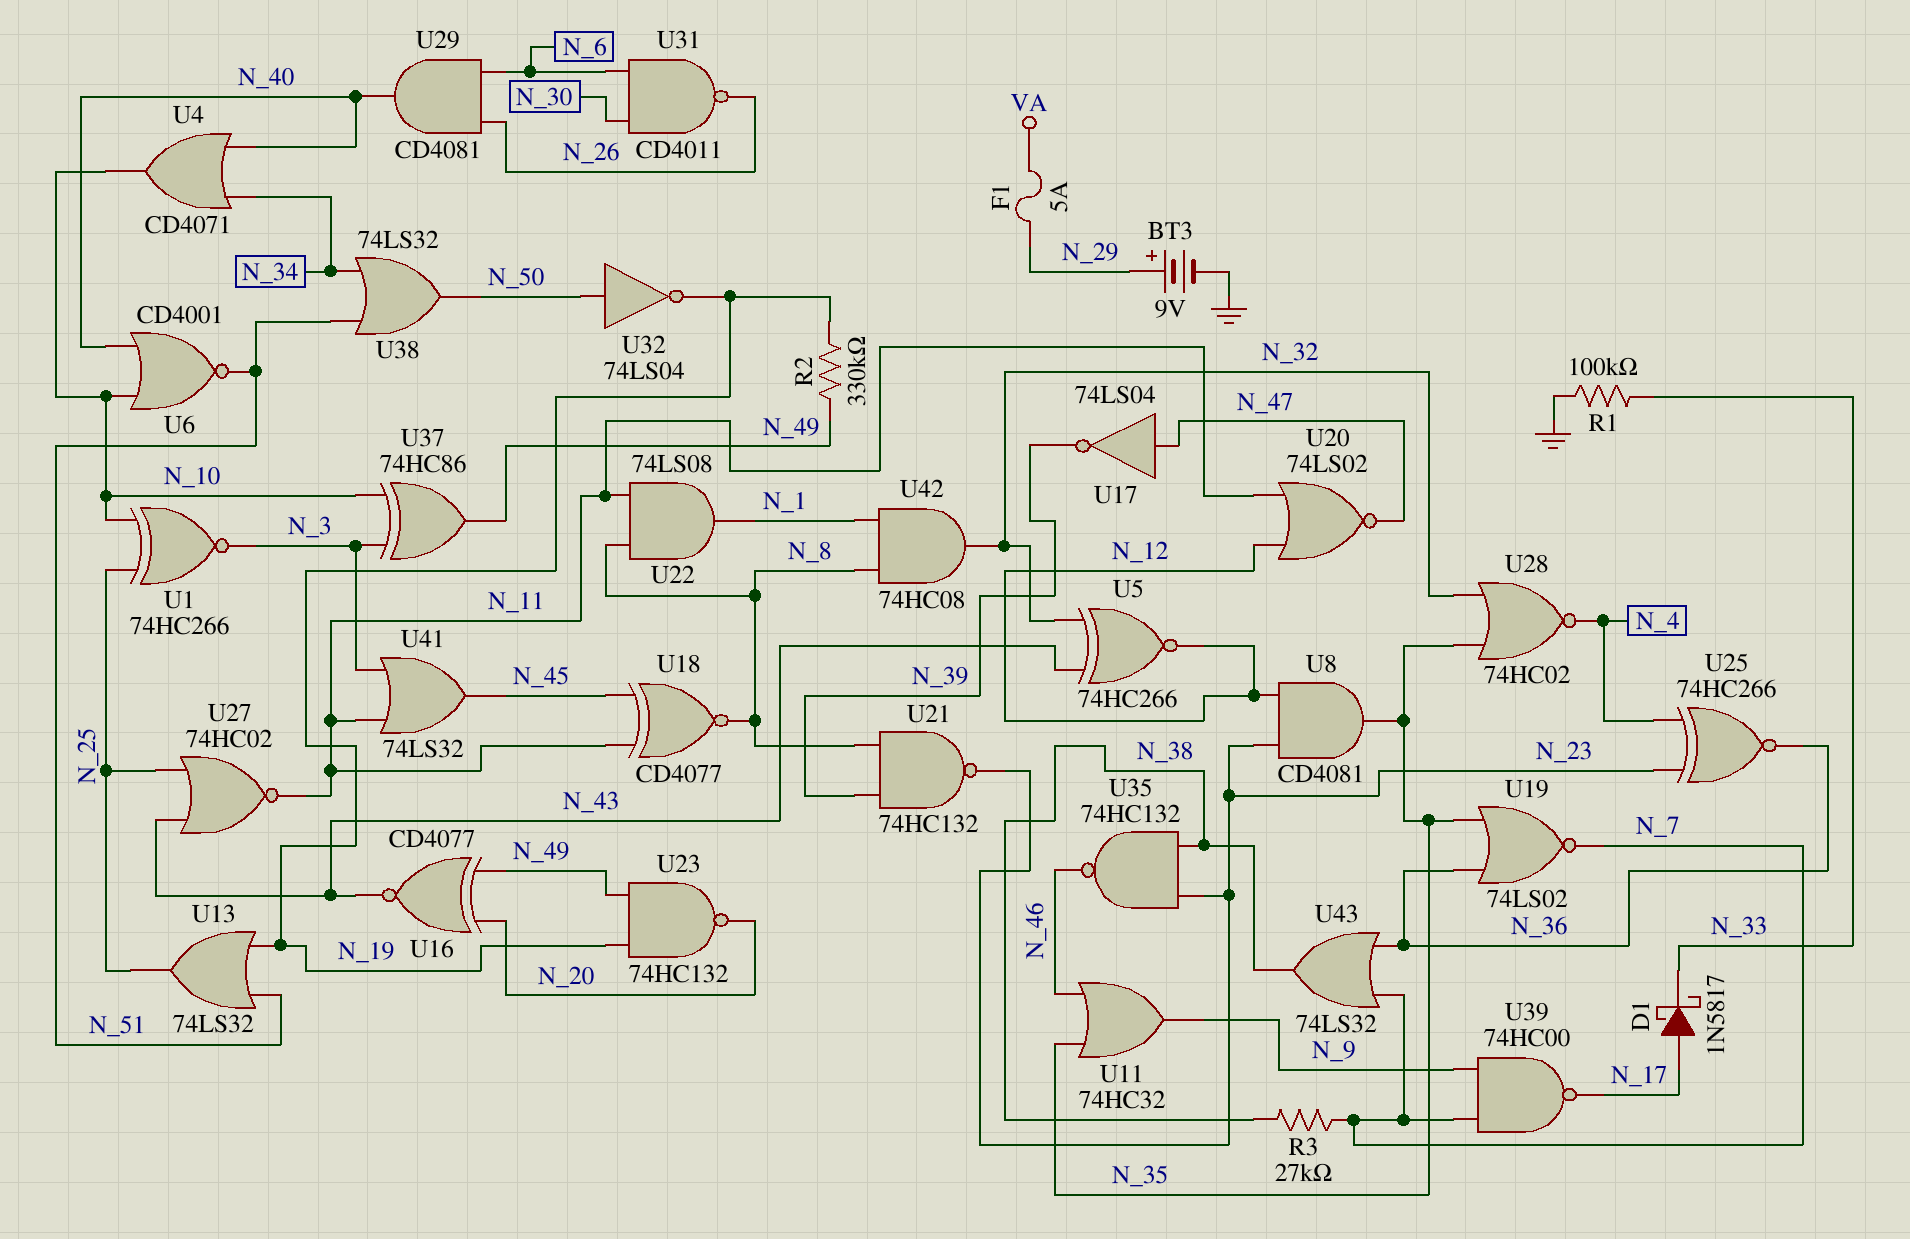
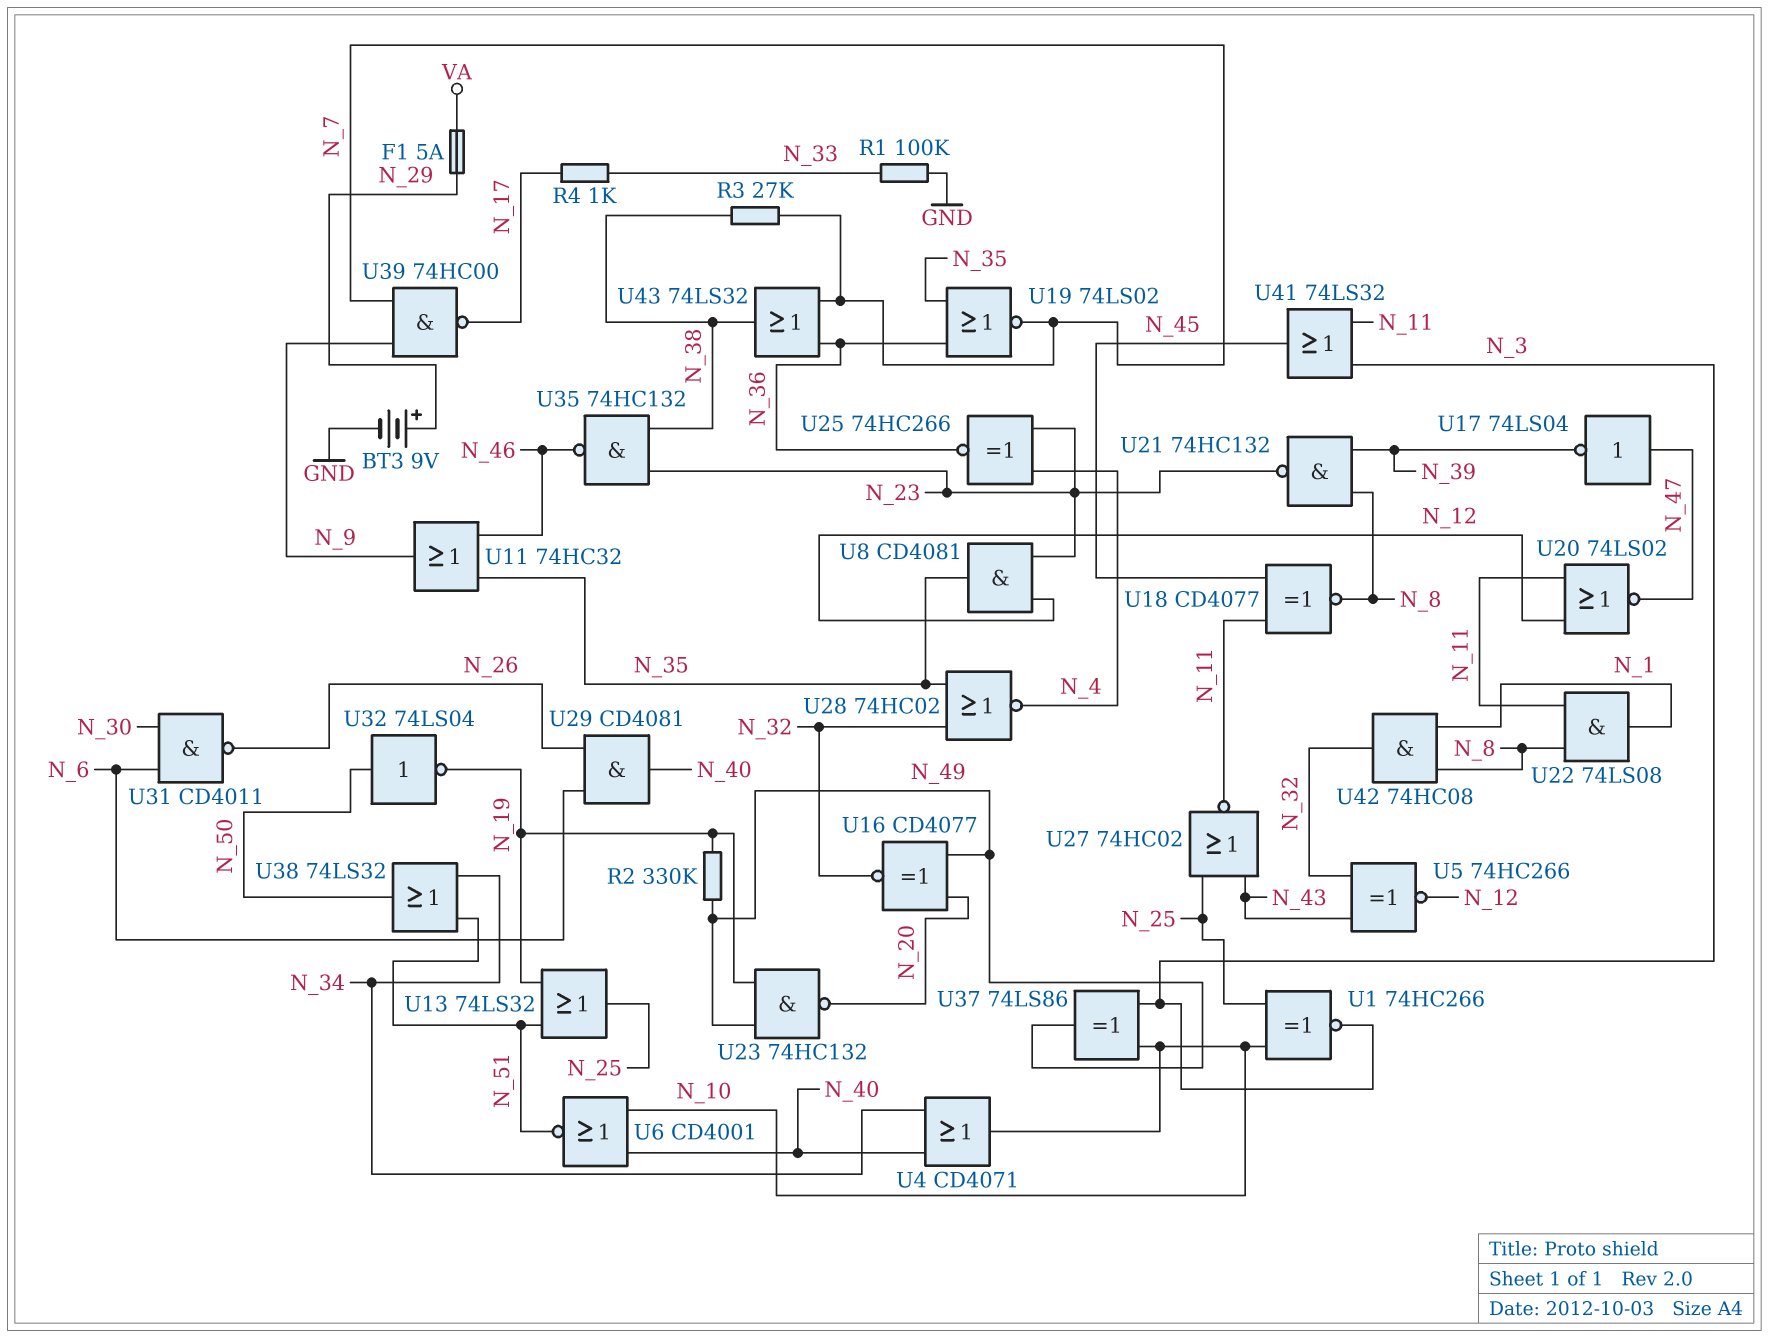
D1: schottky 1N5817 (A N_17, K N_33) -> none
R4: none -> 1k (N_17, N_33)
U16: XNOR CD4077 (in N_20, in N_49, out N_43) -> XNOR CD4077 (in N_20, in N_49, out N_32)
U37: XOR 74HC86 (in N_3, in N_10, out N_49) -> XOR 74LS86 (in N_3, in N_10, out N_49)

